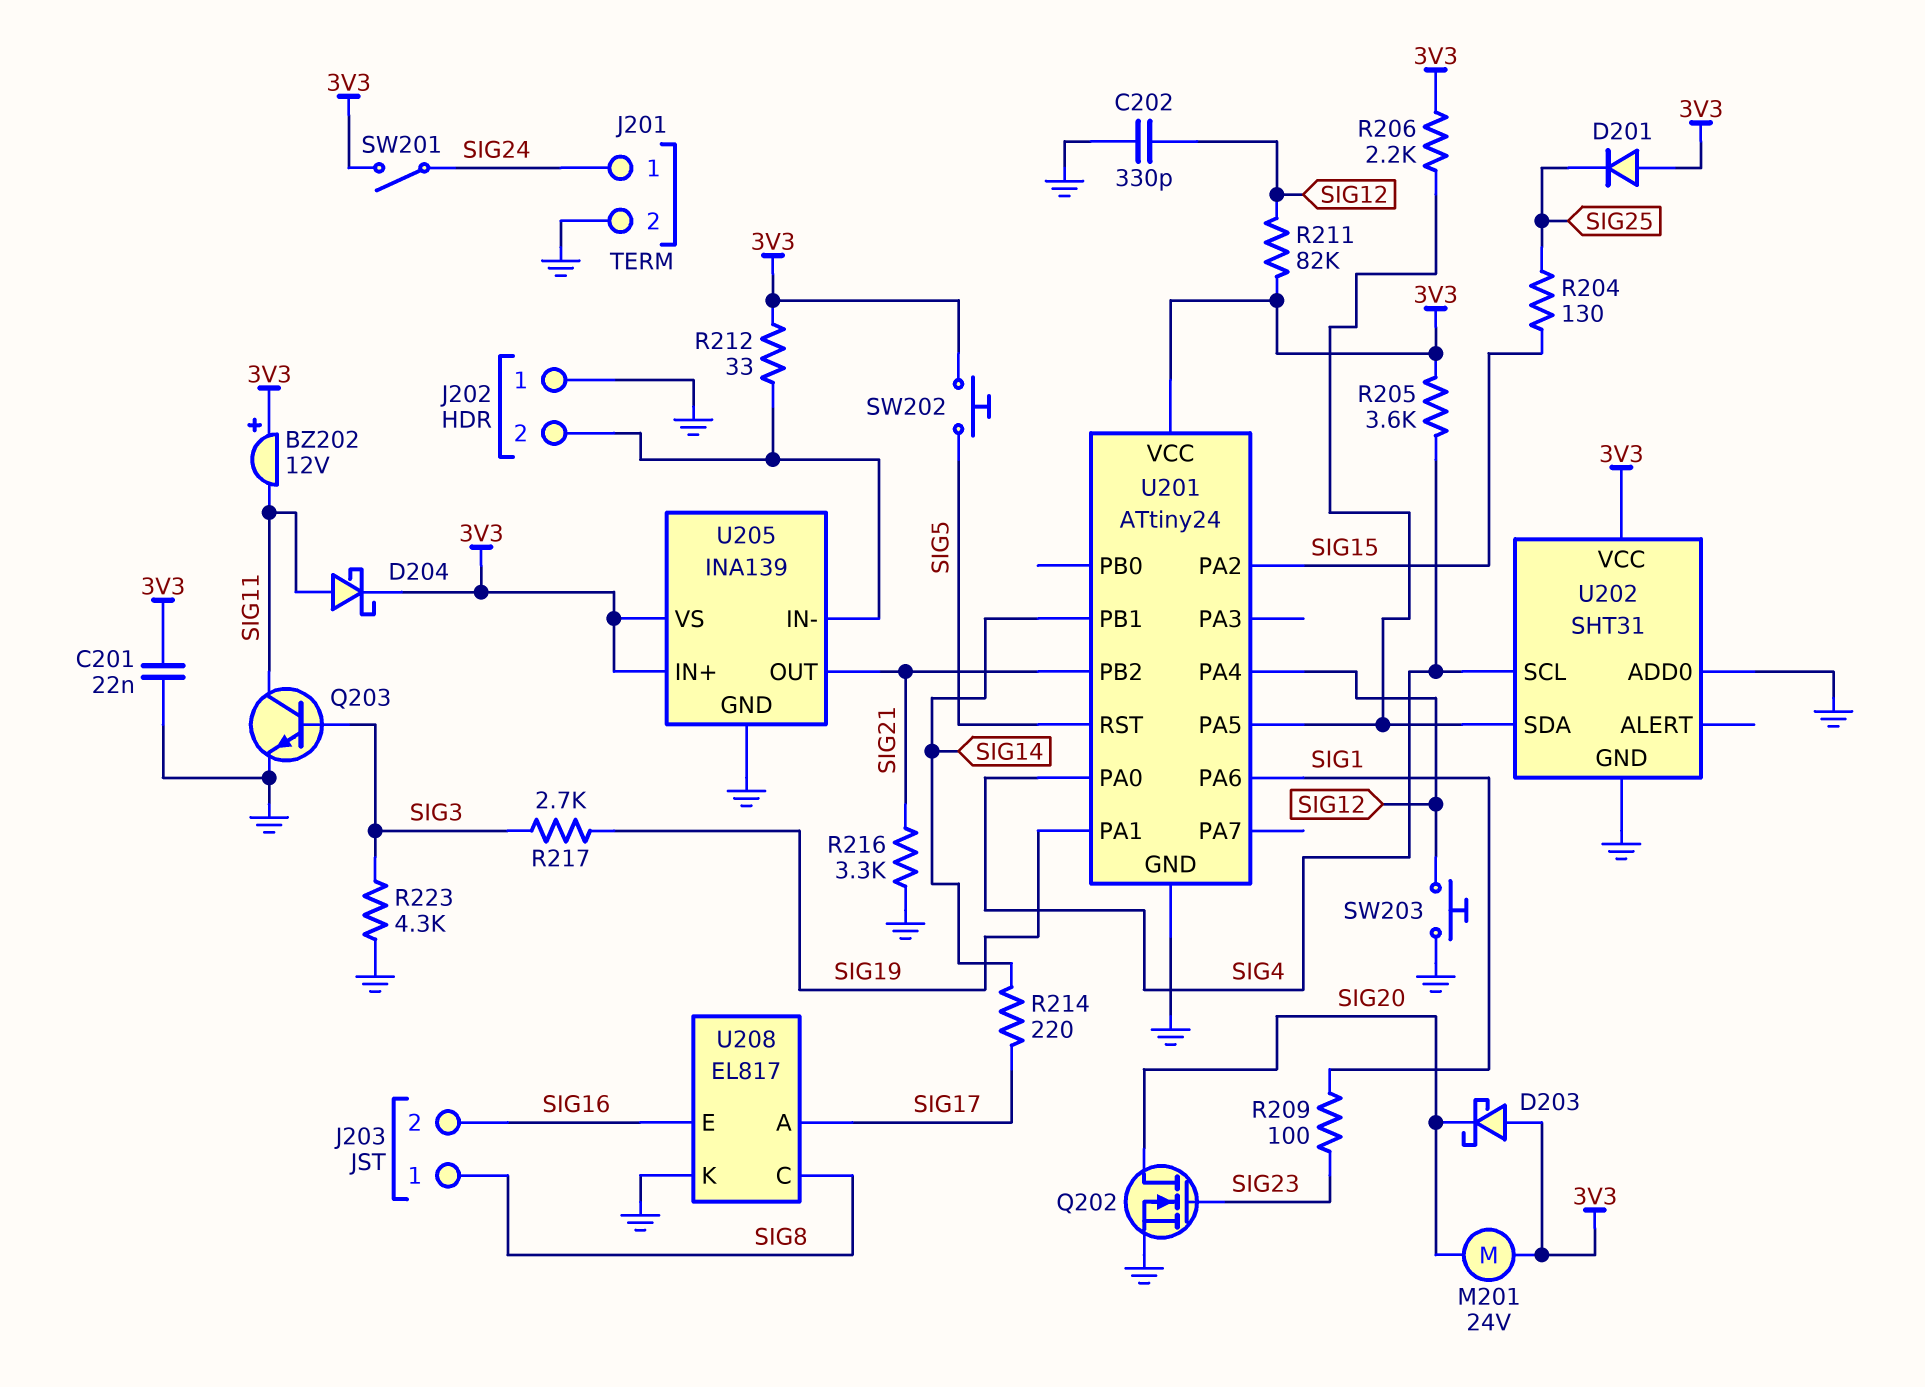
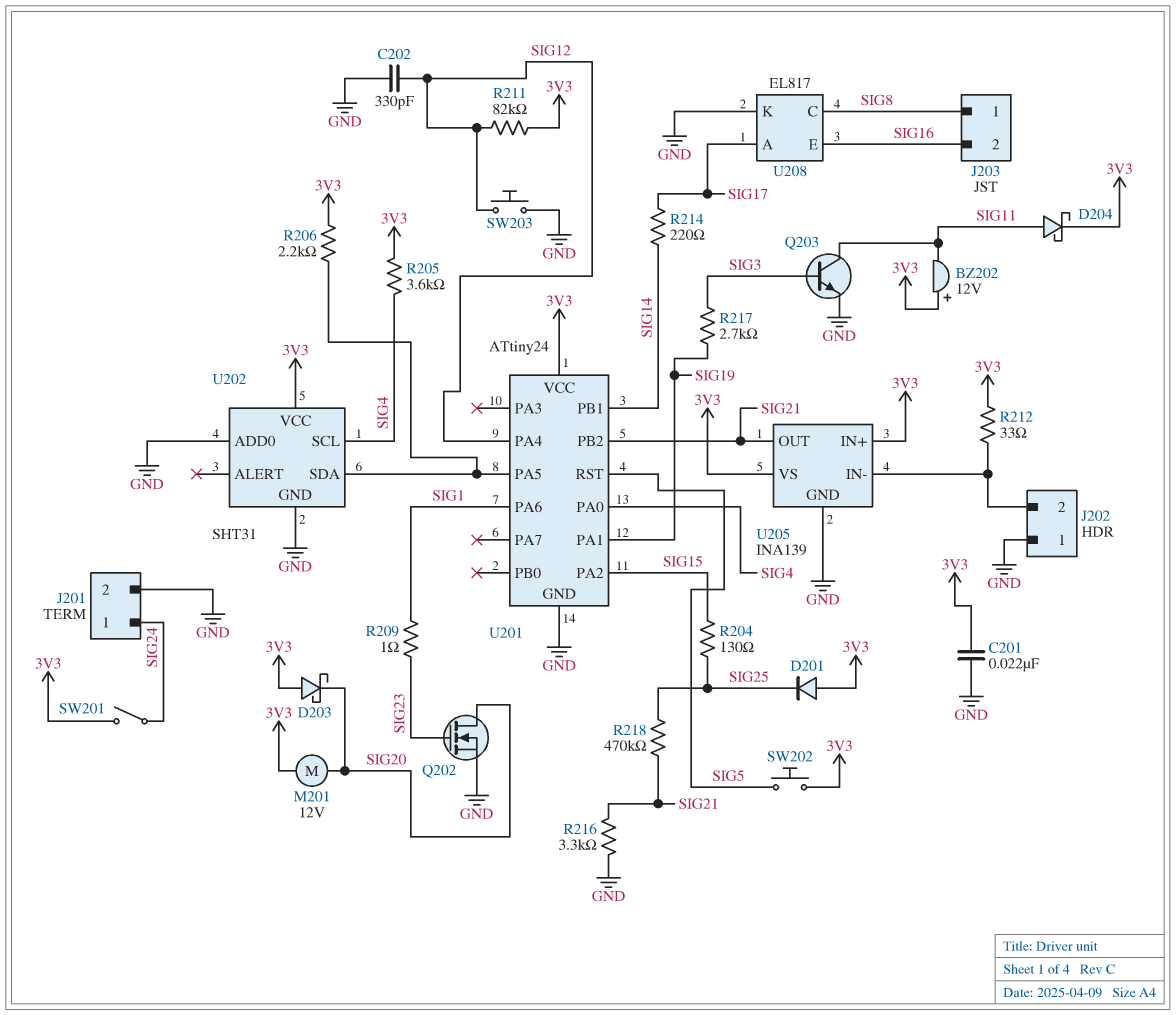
M201: motor 24V (3V3, SIG20) -> motor 12V (3V3, SIG20)
R209: 100 (SIG1, SIG23) -> 1 (SIG1, SIG23)
R218: none -> 470k (SIG21, SIG25)
R223: 4.3k (GND, SIG3) -> none

